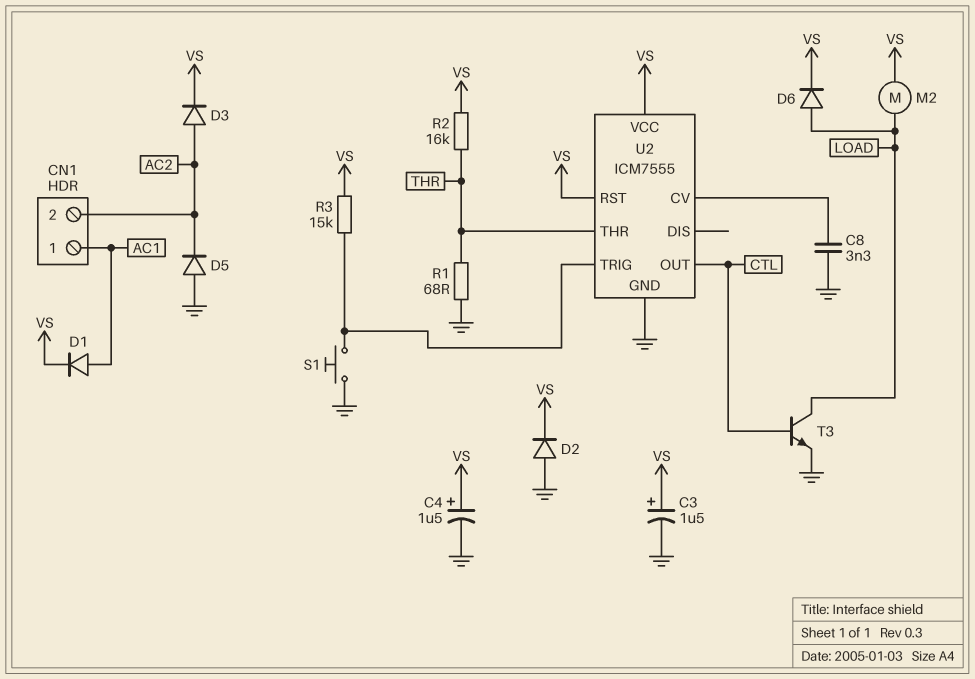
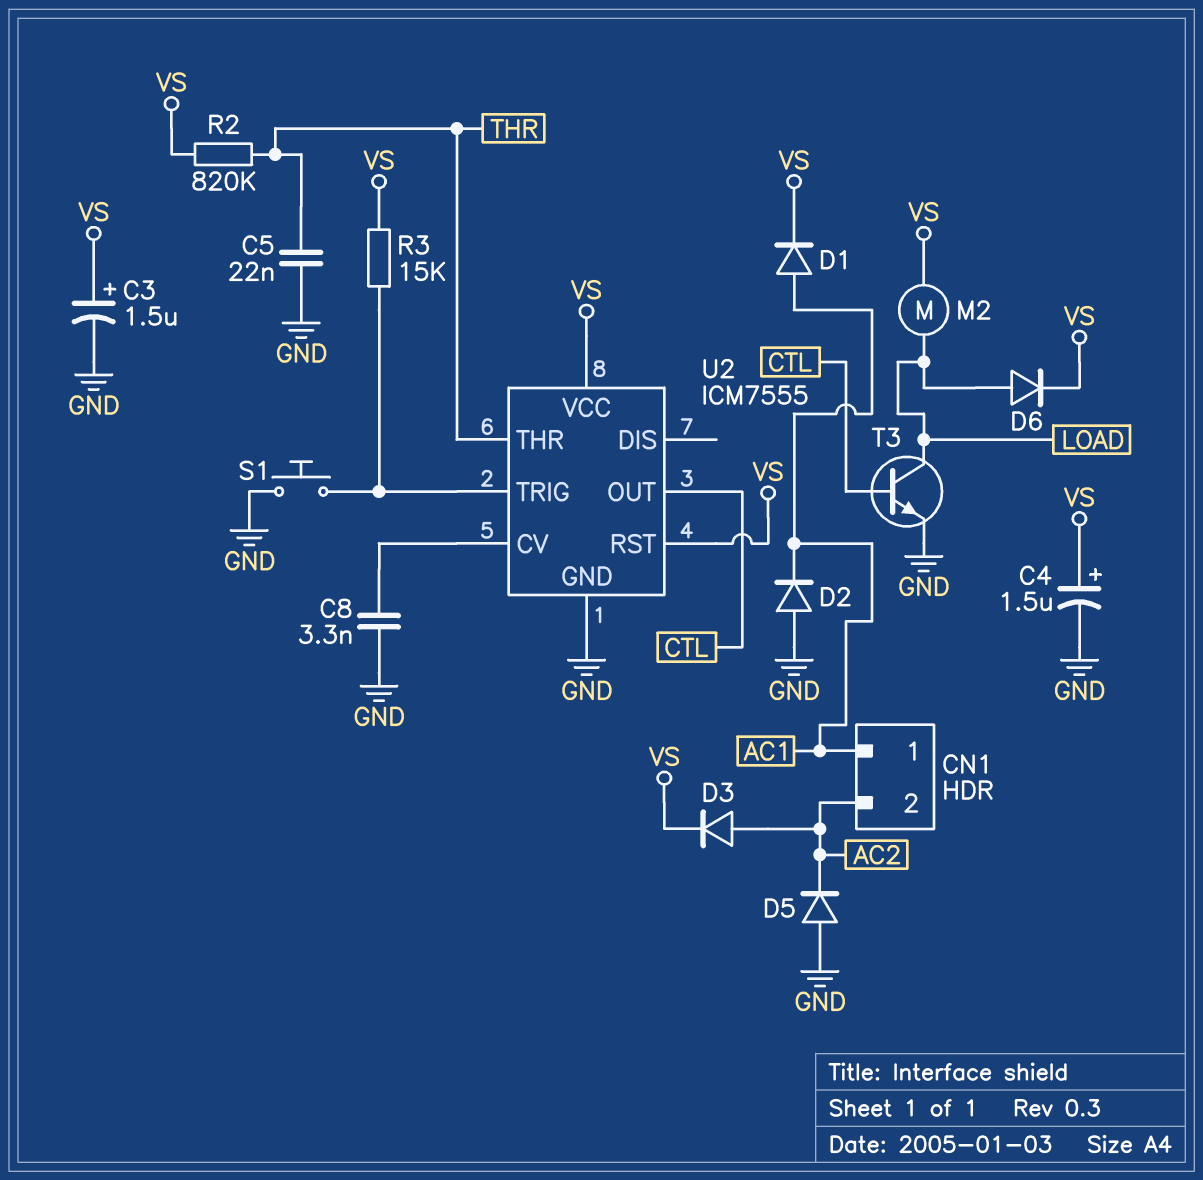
C5: none -> 22nF (GND, THR)
D2: diode (A GND, K VS) -> diode (A GND, K AC1)
R1: 68 (GND, THR) -> none
R2: 16k (THR, VS) -> 820k (THR, VS)

